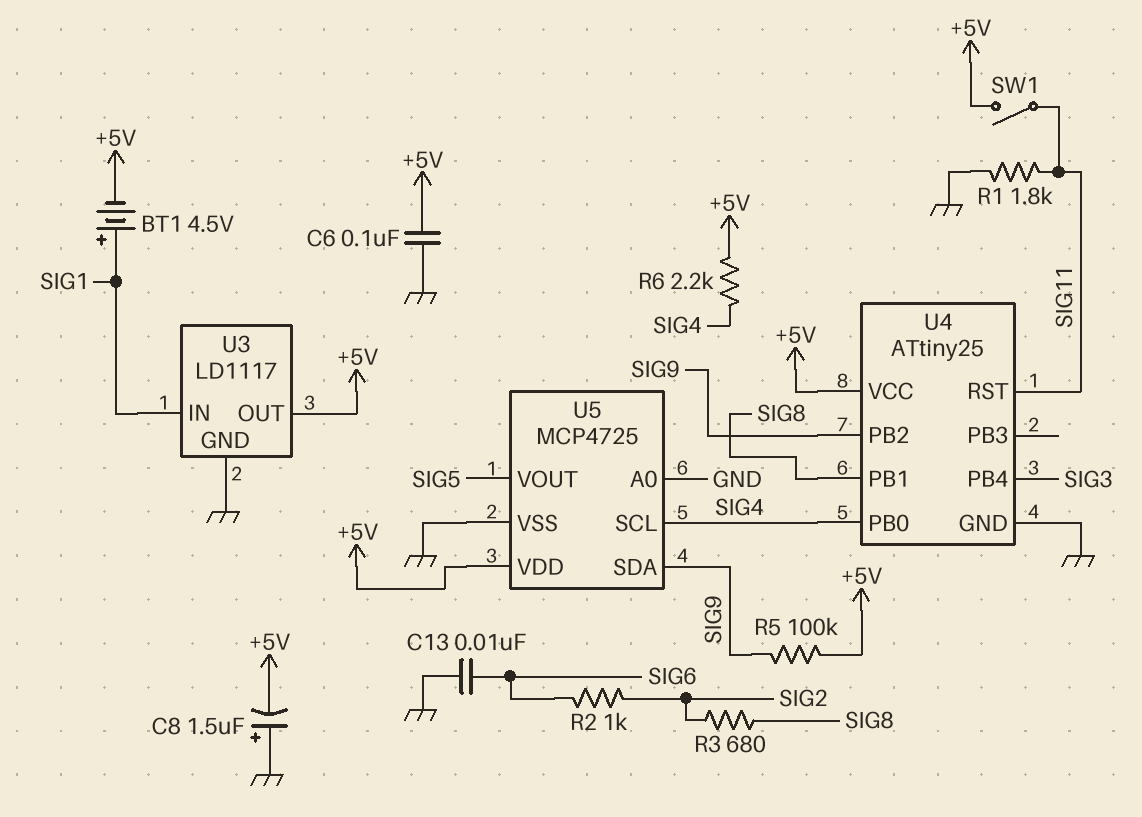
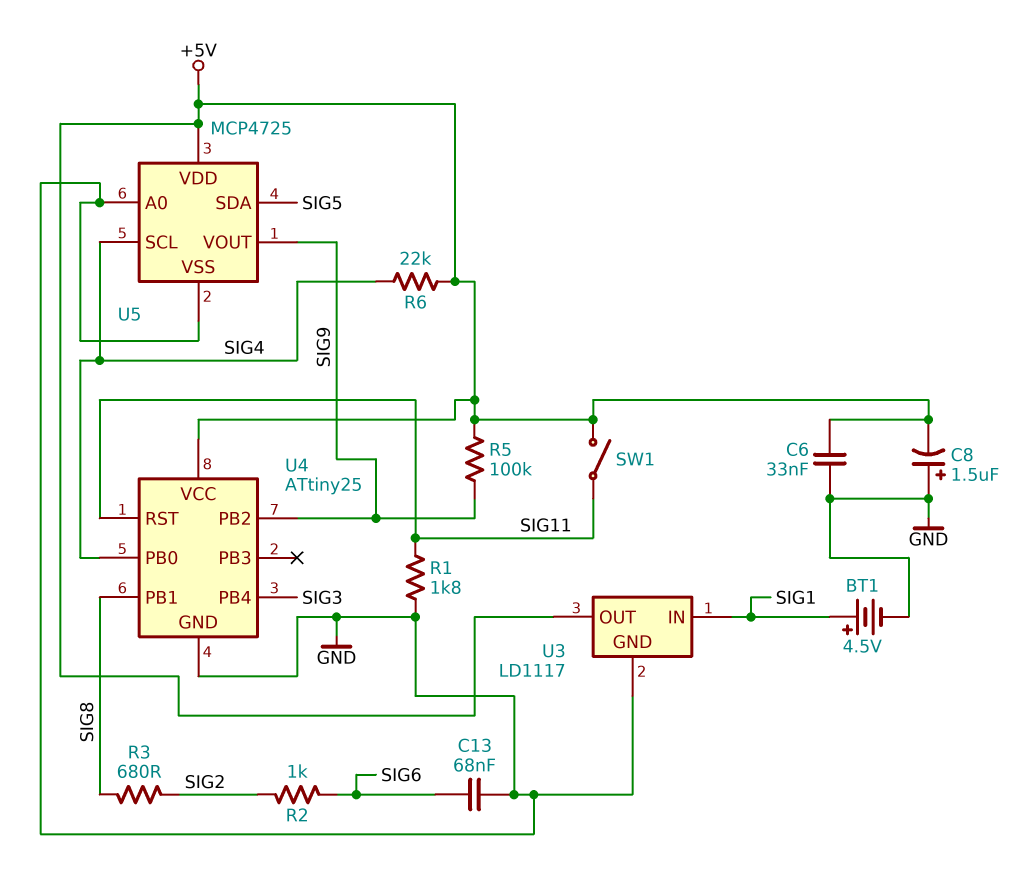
BT1: 4.5V (plus SIG1, minus +5V) -> 4.5V (plus SIG1, minus GND)
C6: 100nF (+5V, GND) -> 33nF (+5V, GND)
C13: 10nF (GND, SIG6) -> 68nF (GND, SIG6)
R6: 2.2k (+5V, SIG4) -> 22k (+5V, SIG4)
U5 pin SDA: SIG9 -> SIG5
U5 pin VOUT: SIG5 -> SIG9

